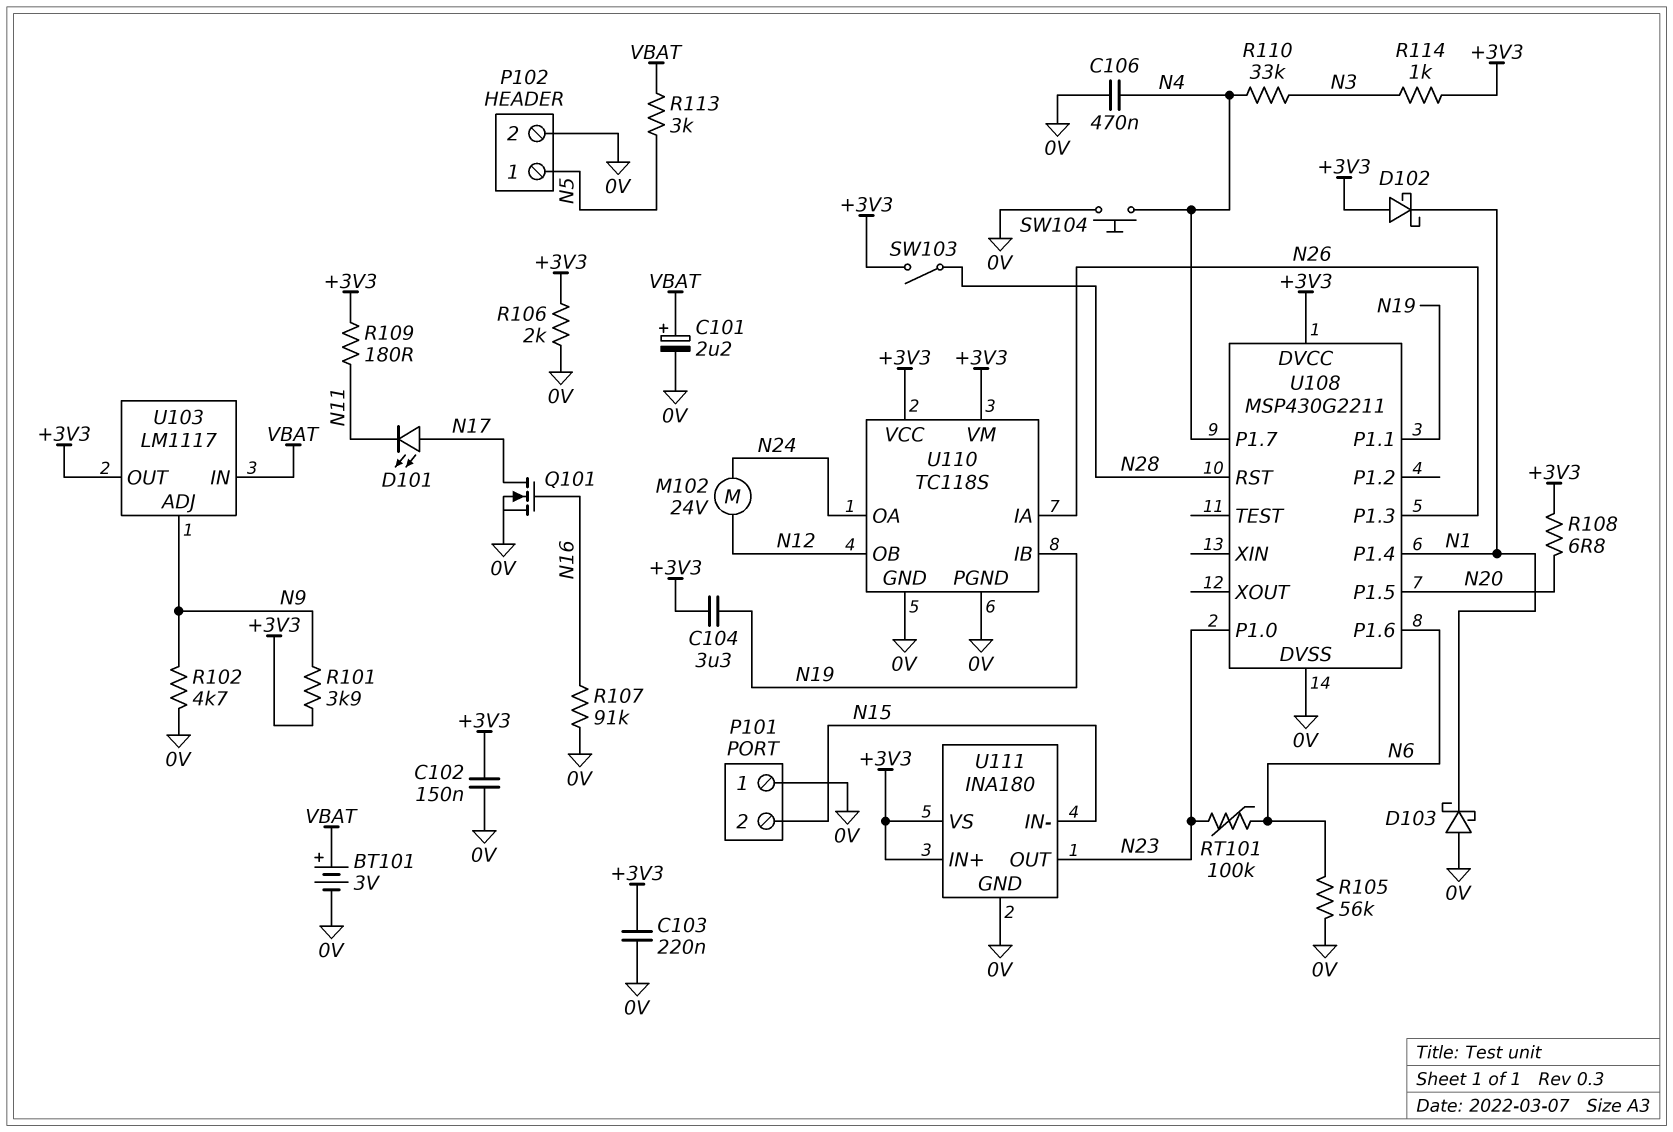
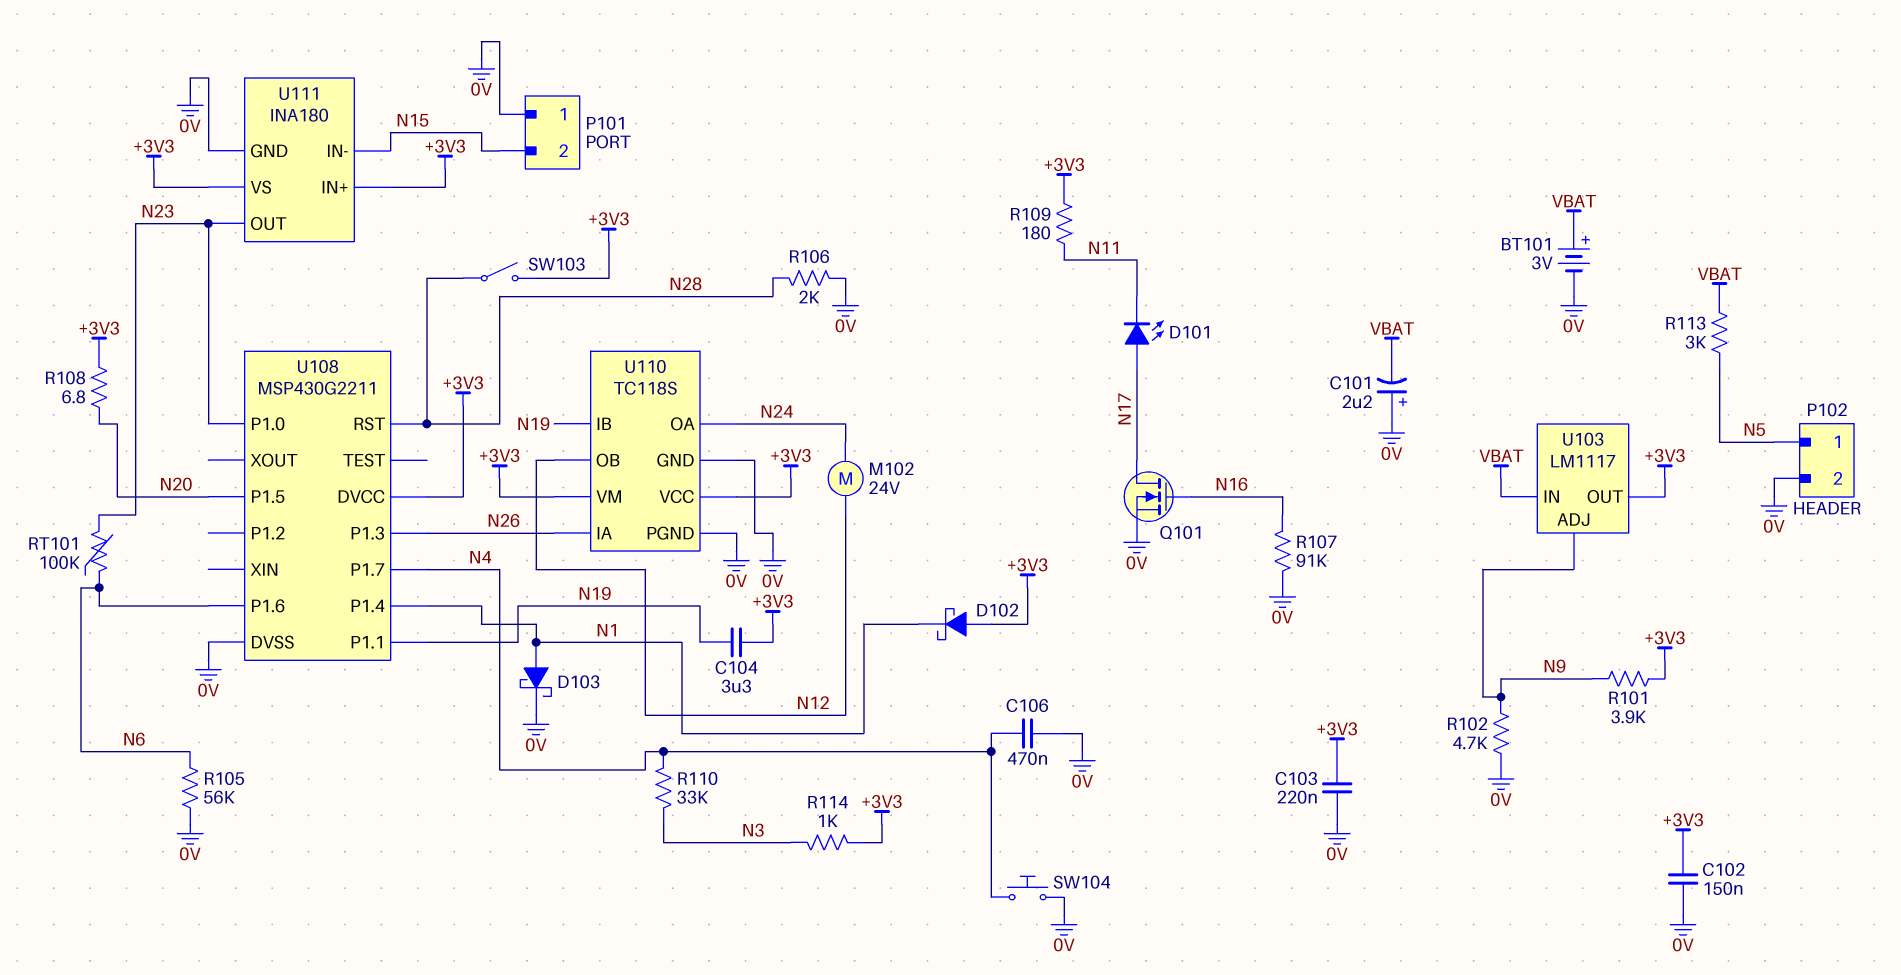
C101: 2.2uF (plus VBAT, minus 0V) -> 2.2uF (plus 0V, minus VBAT)
D103: schottky (A 0V, K N1) -> schottky (A N1, K 0V)
R106: 2k (+3V3, 0V) -> 2k (0V, N28)

